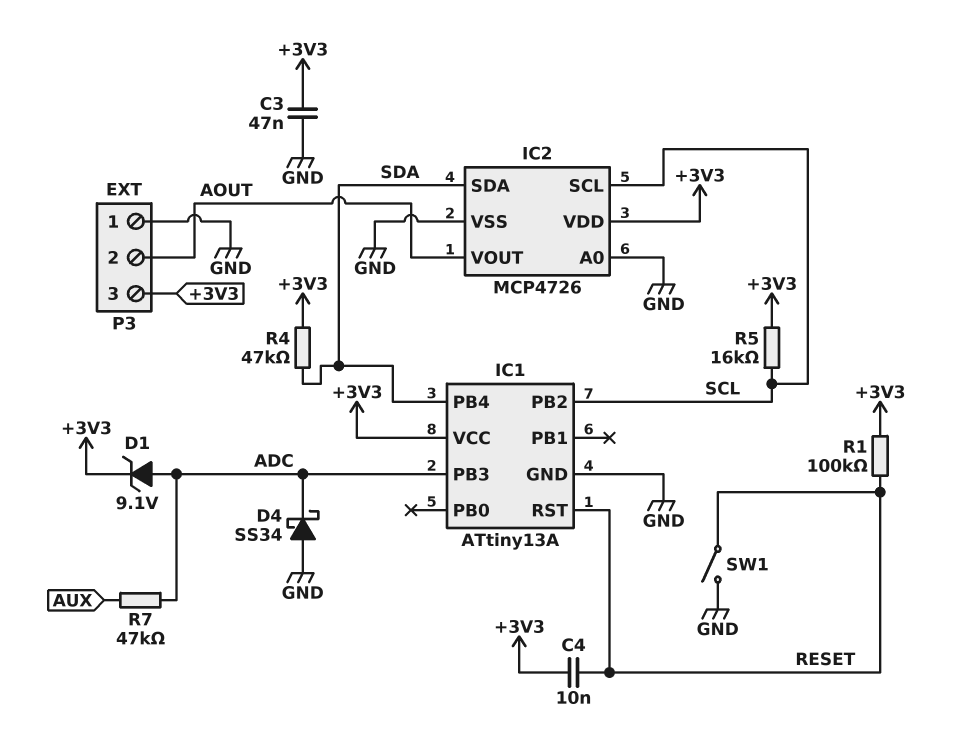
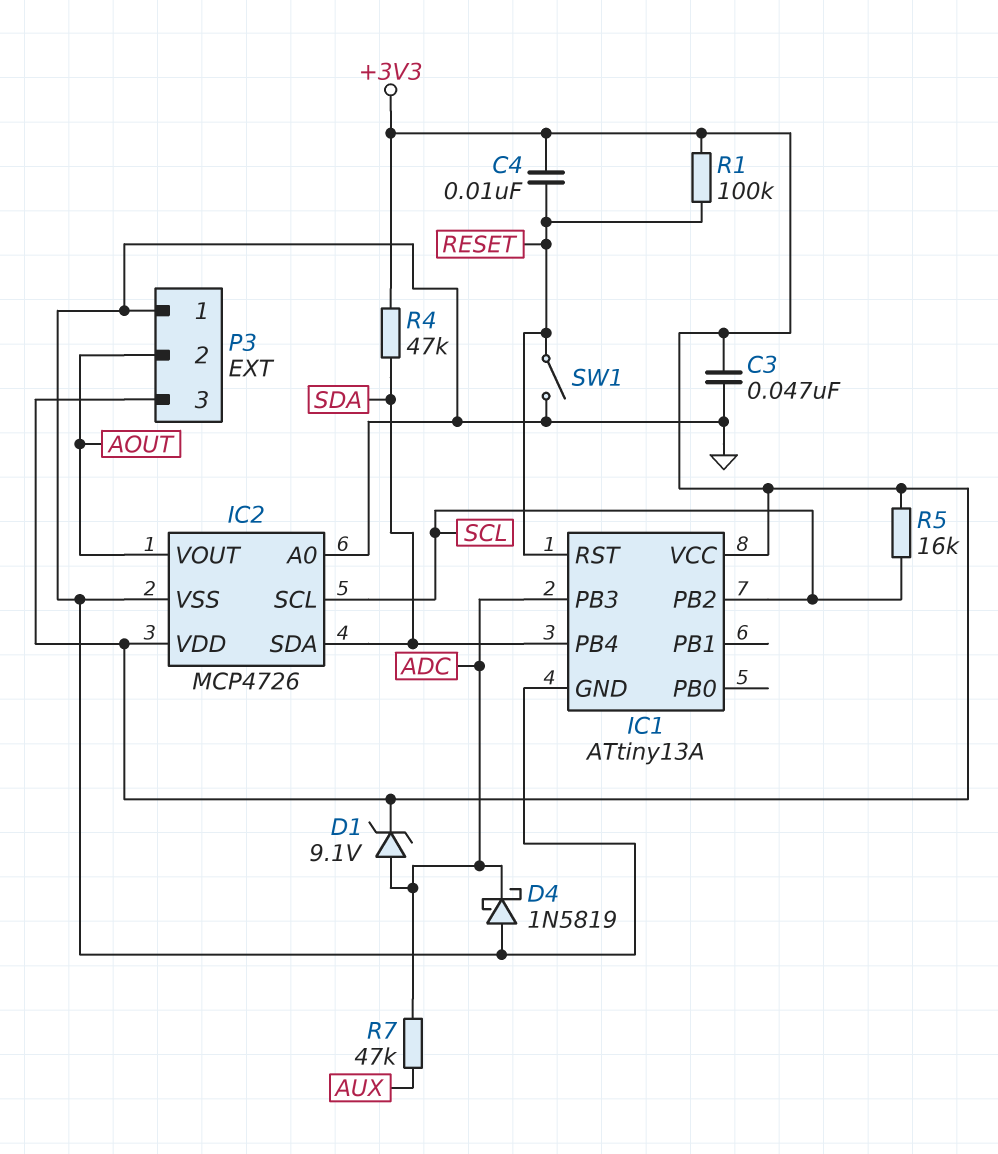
D4: schottky SS34 (A GND, K ADC) -> schottky 1N5819 (A GND, K ADC)

